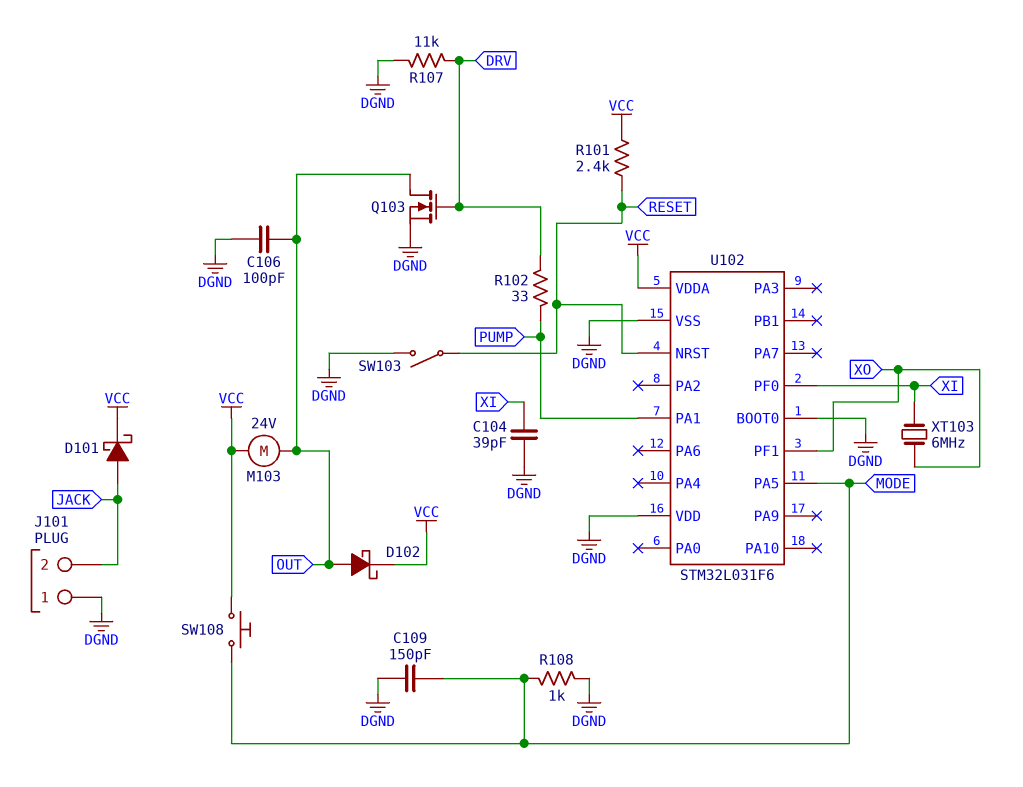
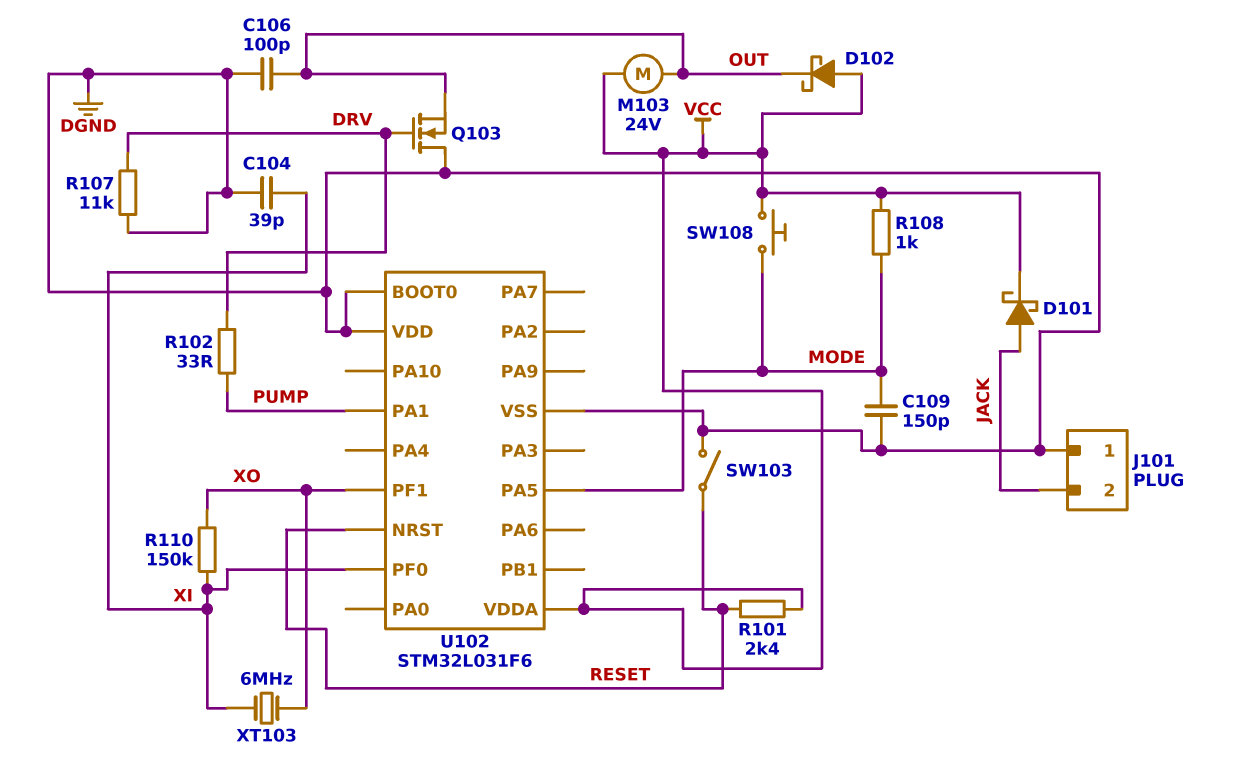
D102: schottky (A OUT, K VCC) -> schottky (A VCC, K OUT)
Q103: NMOS (G DRV, D OUT, S DGND) -> NMOS (G DRV, D DGND, S OUT)
R108: 1k (DGND, MODE) -> 1k (MODE, VCC)
R110: none -> 150k (XI, XO)

